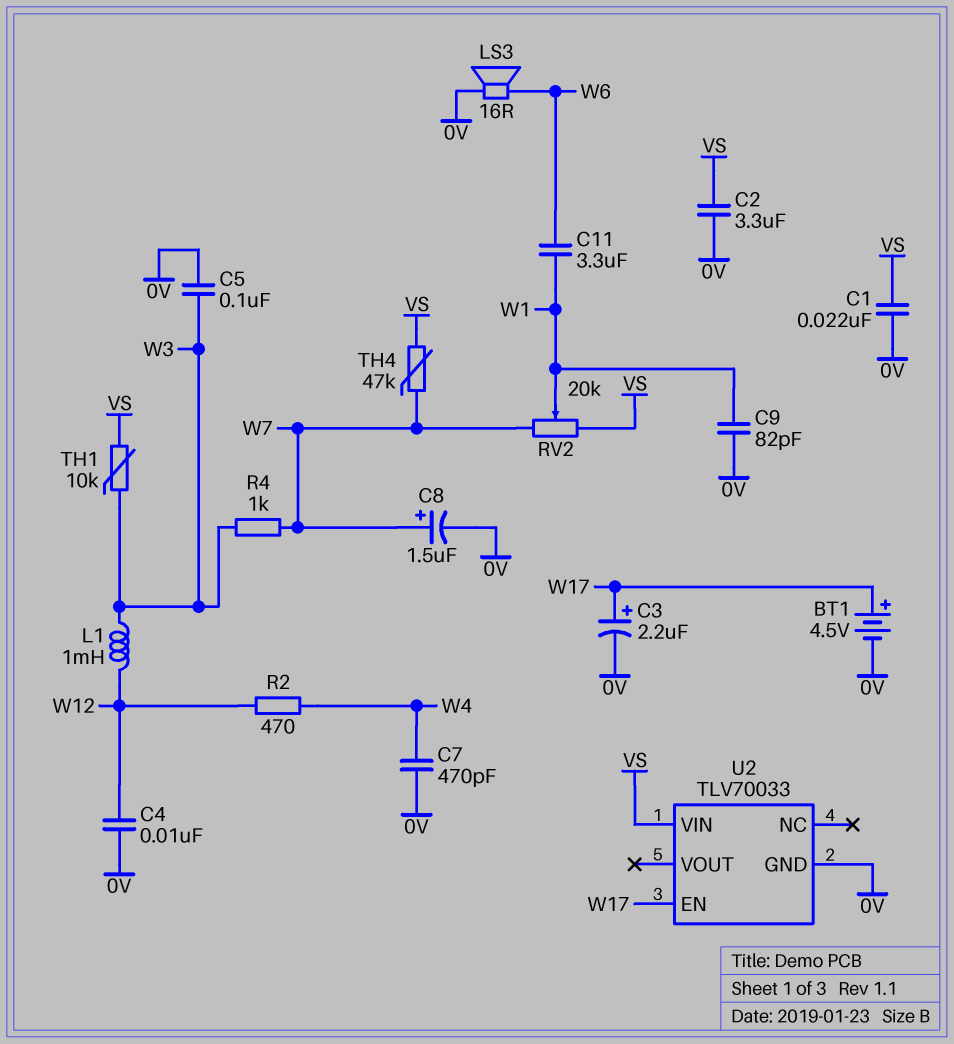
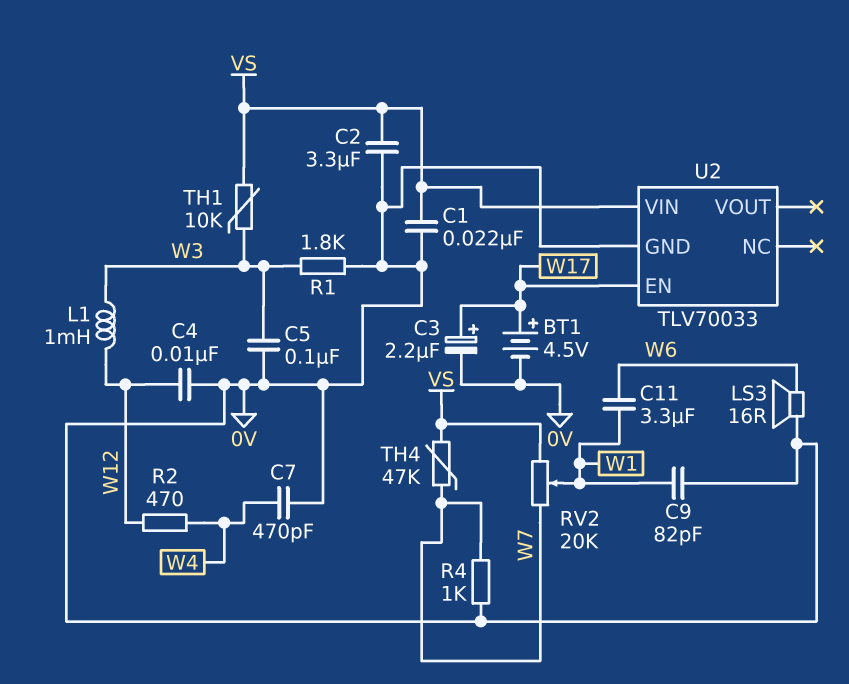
C8: 1.5uF (plus W7, minus 0V) -> none
R1: none -> 1.8k (0V, W3)
R4: 1k (W3, W7) -> 1k (0V, W7)

